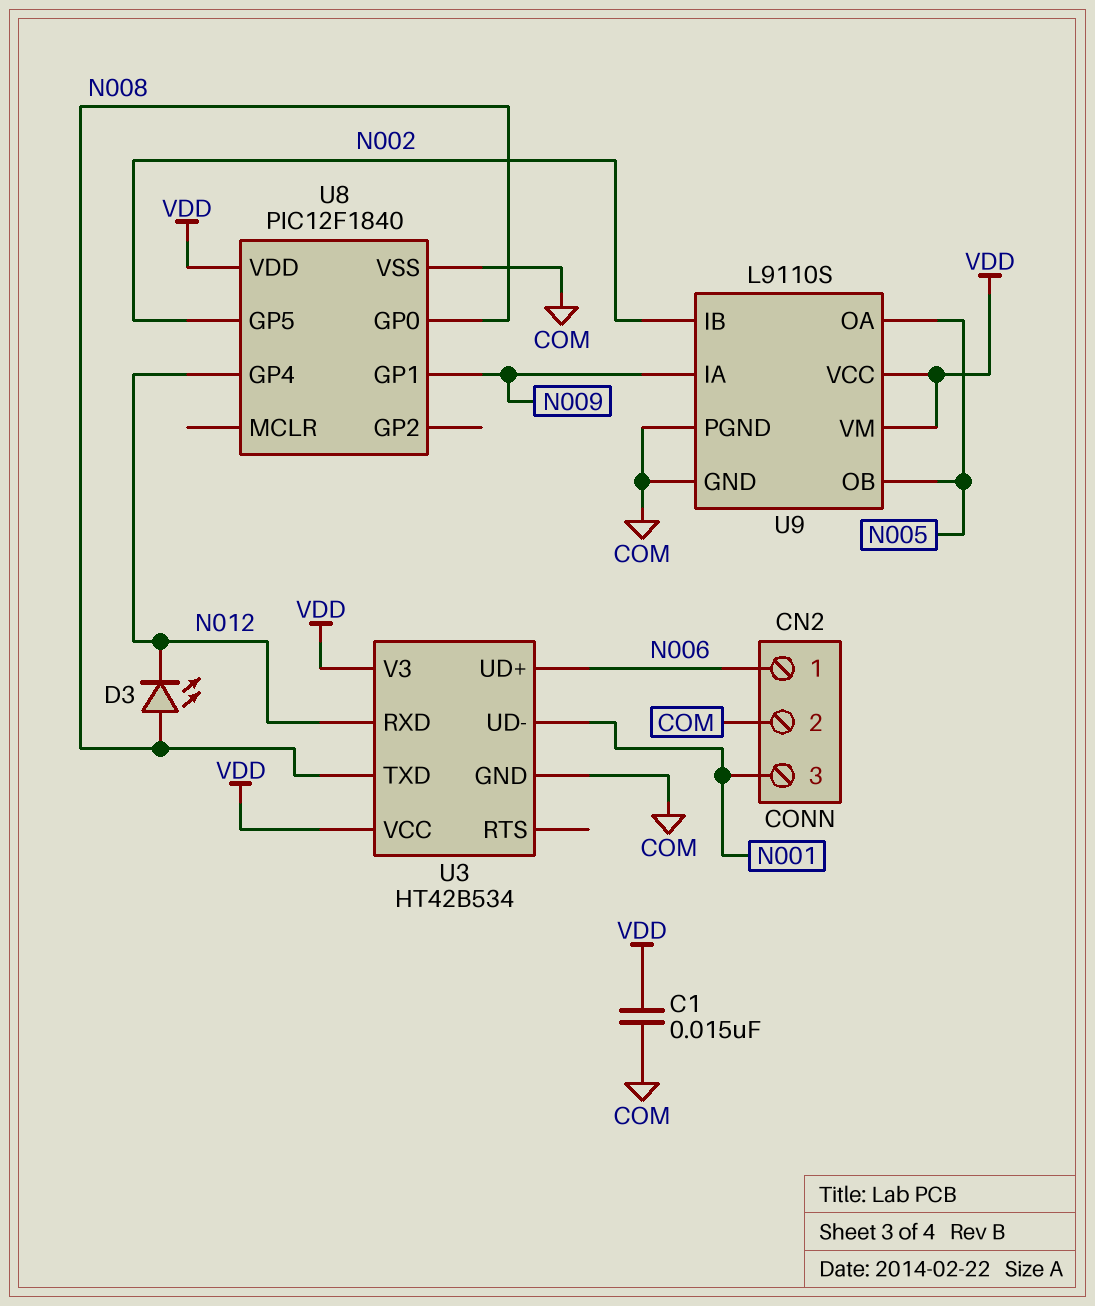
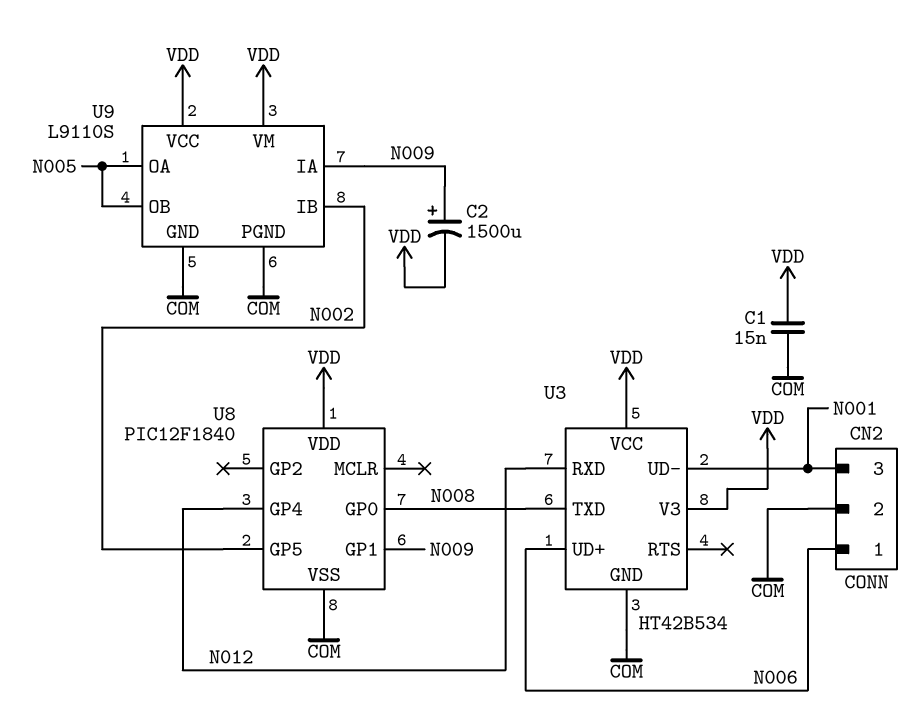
C2: none -> 1500uF (plus N009, minus VDD)
D3: LED (A N008, K N012) -> none

